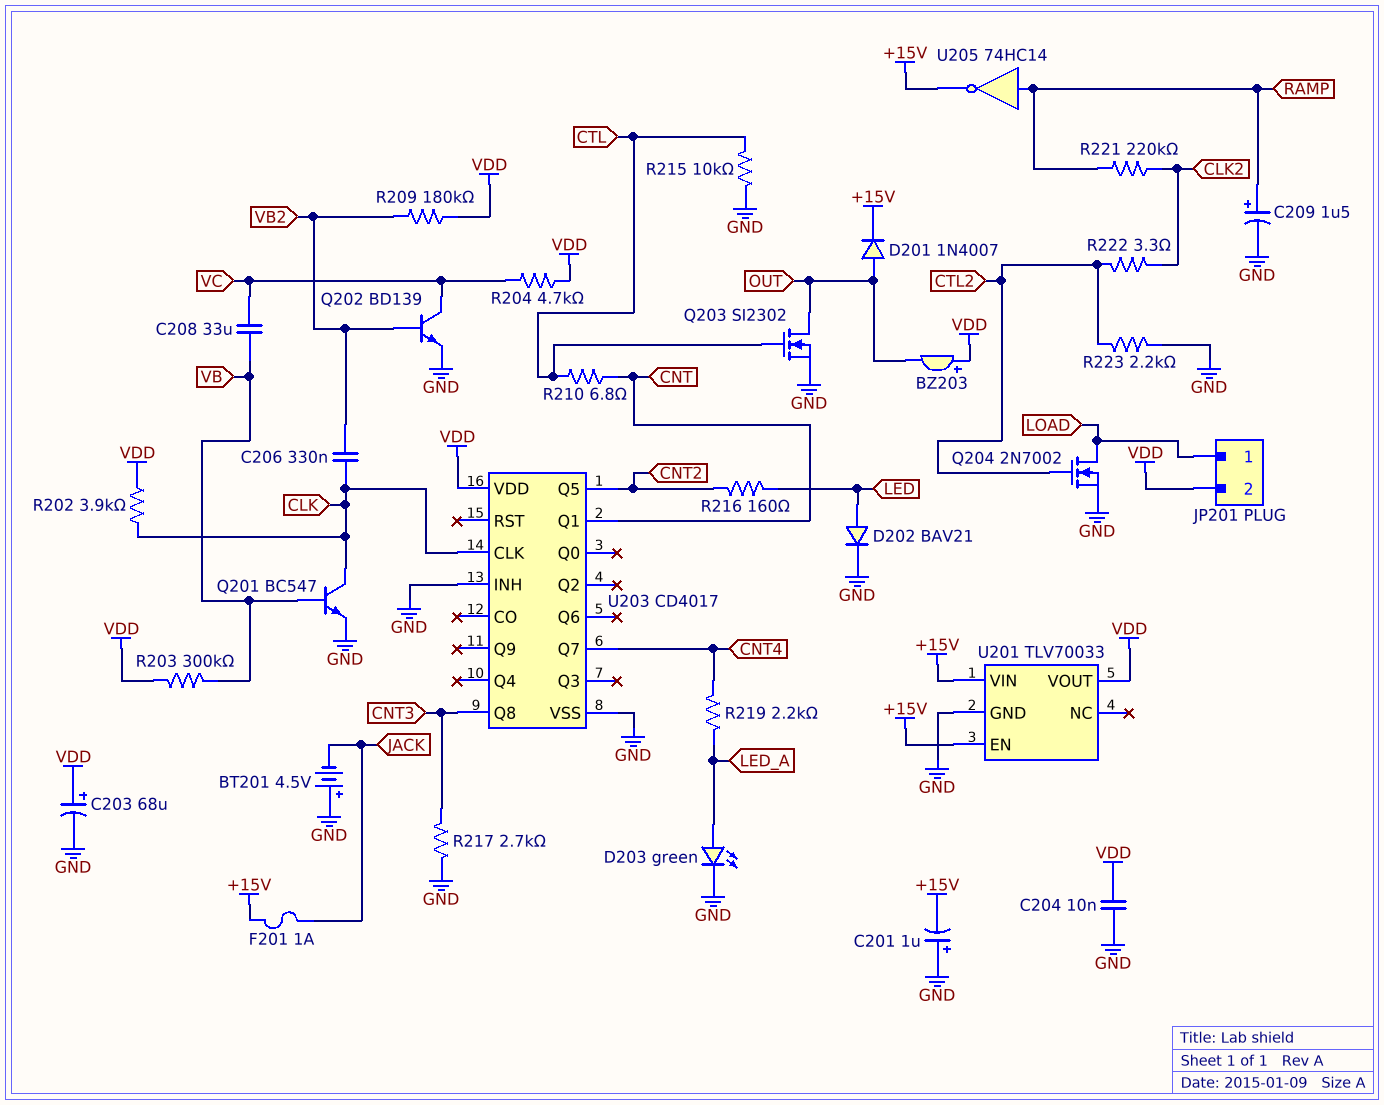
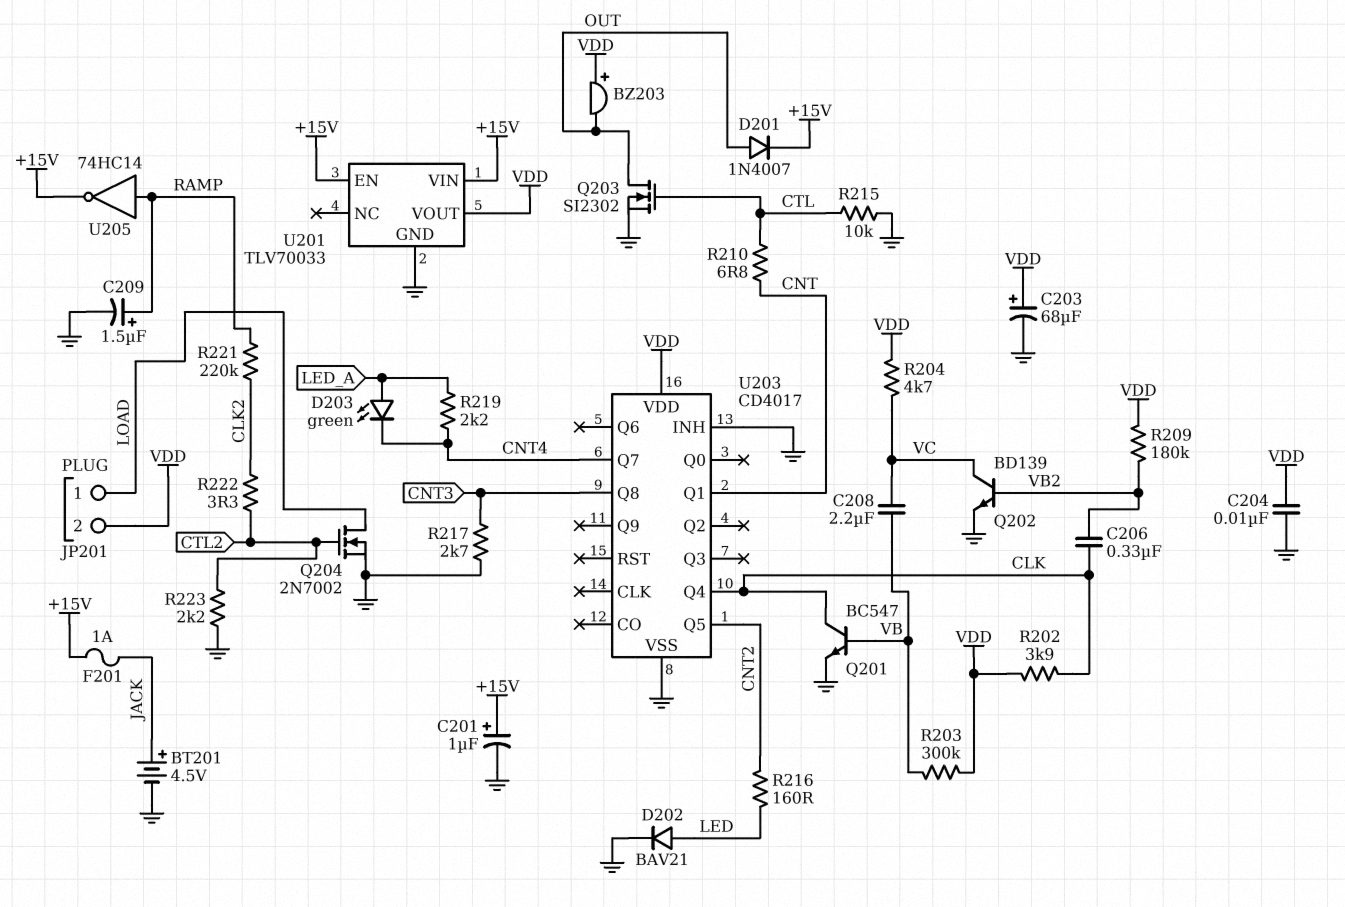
BT201: 4.5V (plus GND, minus JACK) -> 4.5V (plus JACK, minus GND)
C201: 1uF (plus GND, minus +15V) -> 1uF (plus +15V, minus GND)
C208: 33uF (VB, VC) -> 2.2uF (VB, VC)
D203: LED green (A LED_A, K GND) -> LED green (A LED_A, K CNT4)
U203 pin CLK: CLK -> none
U203 pin Q4: none -> CLK

